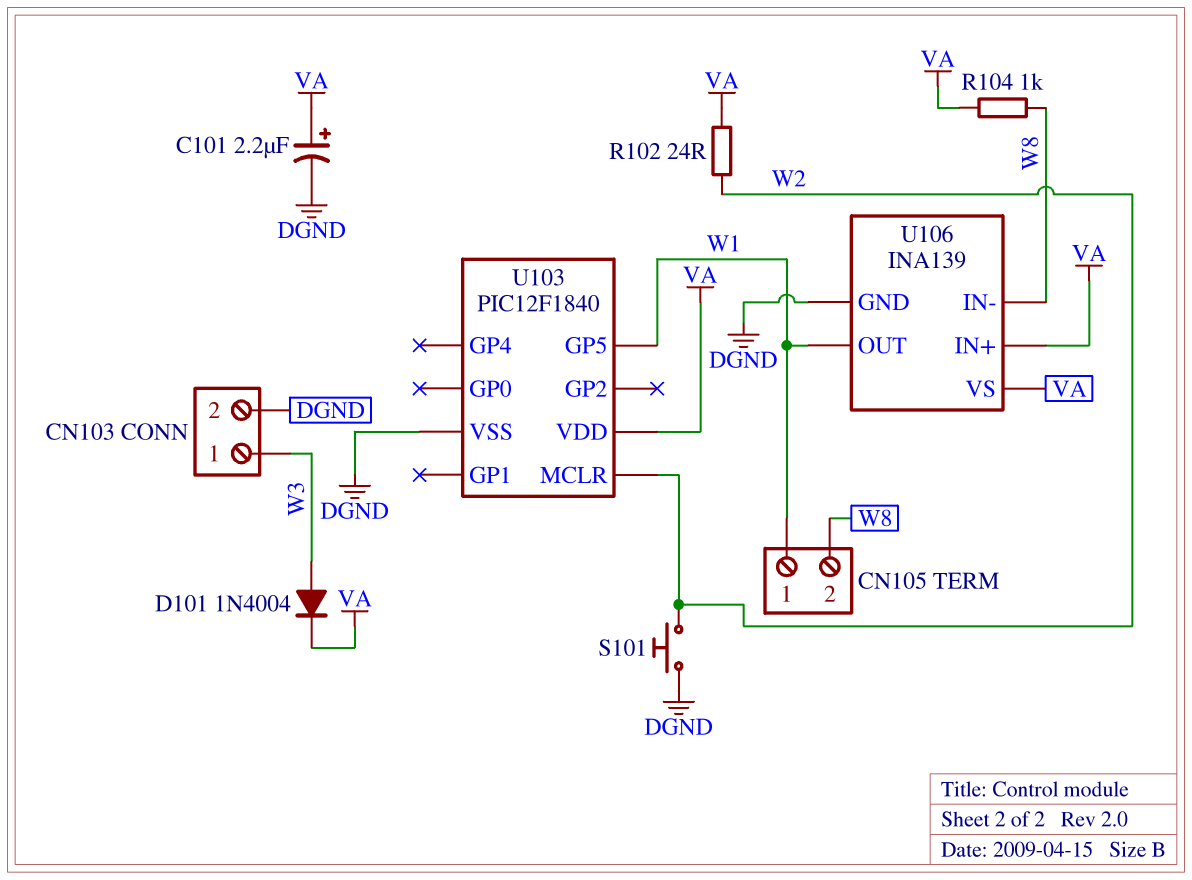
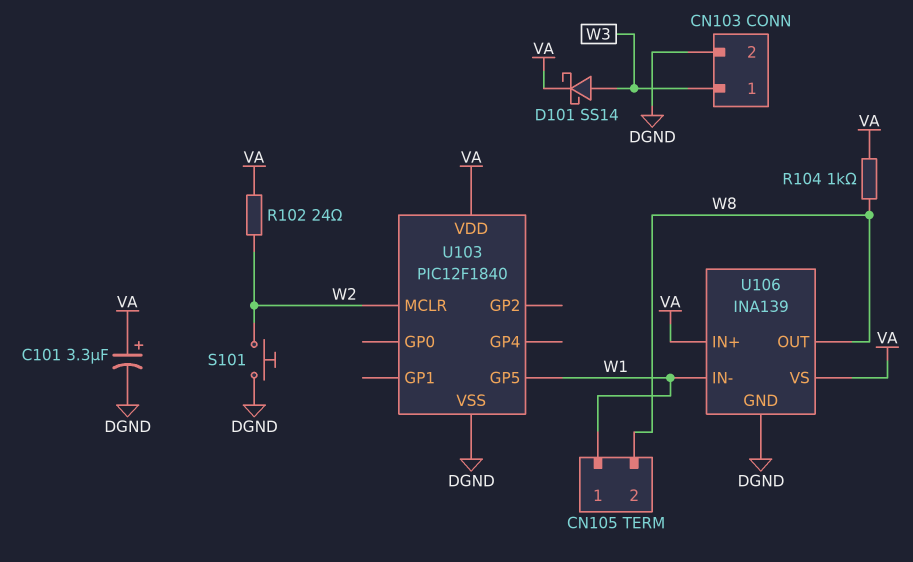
C101: 2.2uF (plus VA, minus DGND) -> 3.3uF (plus VA, minus DGND)
D101: diode 1N4004 (A W3, K VA) -> schottky SS14 (A W3, K VA)
U106 pin IN-: W8 -> W1
U106 pin OUT: W1 -> W8

